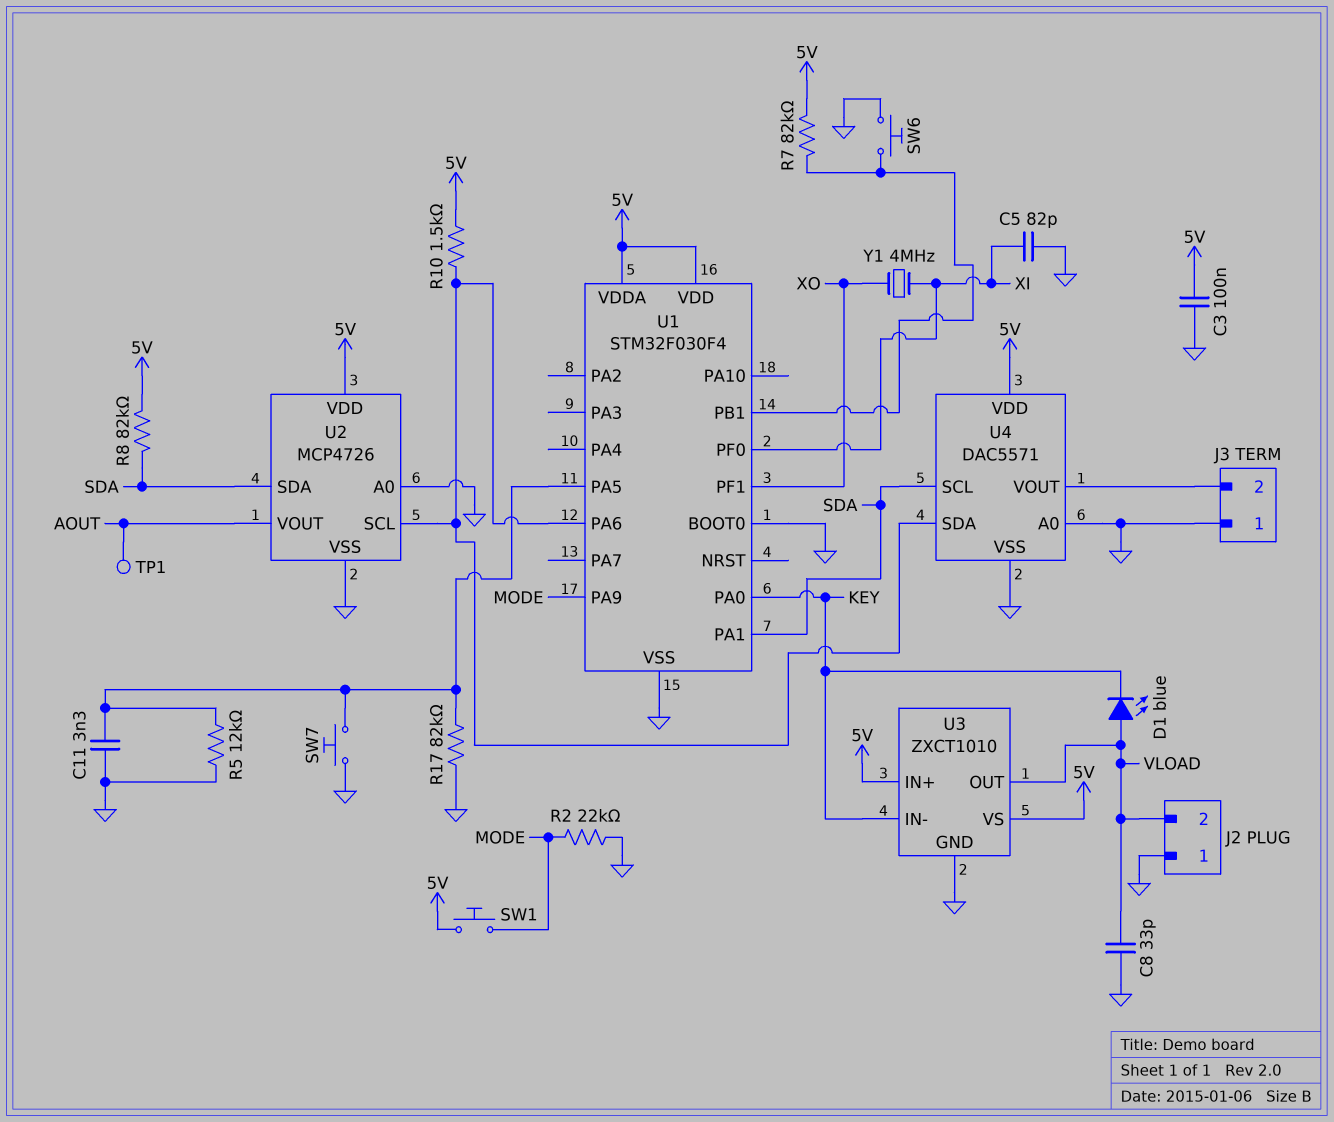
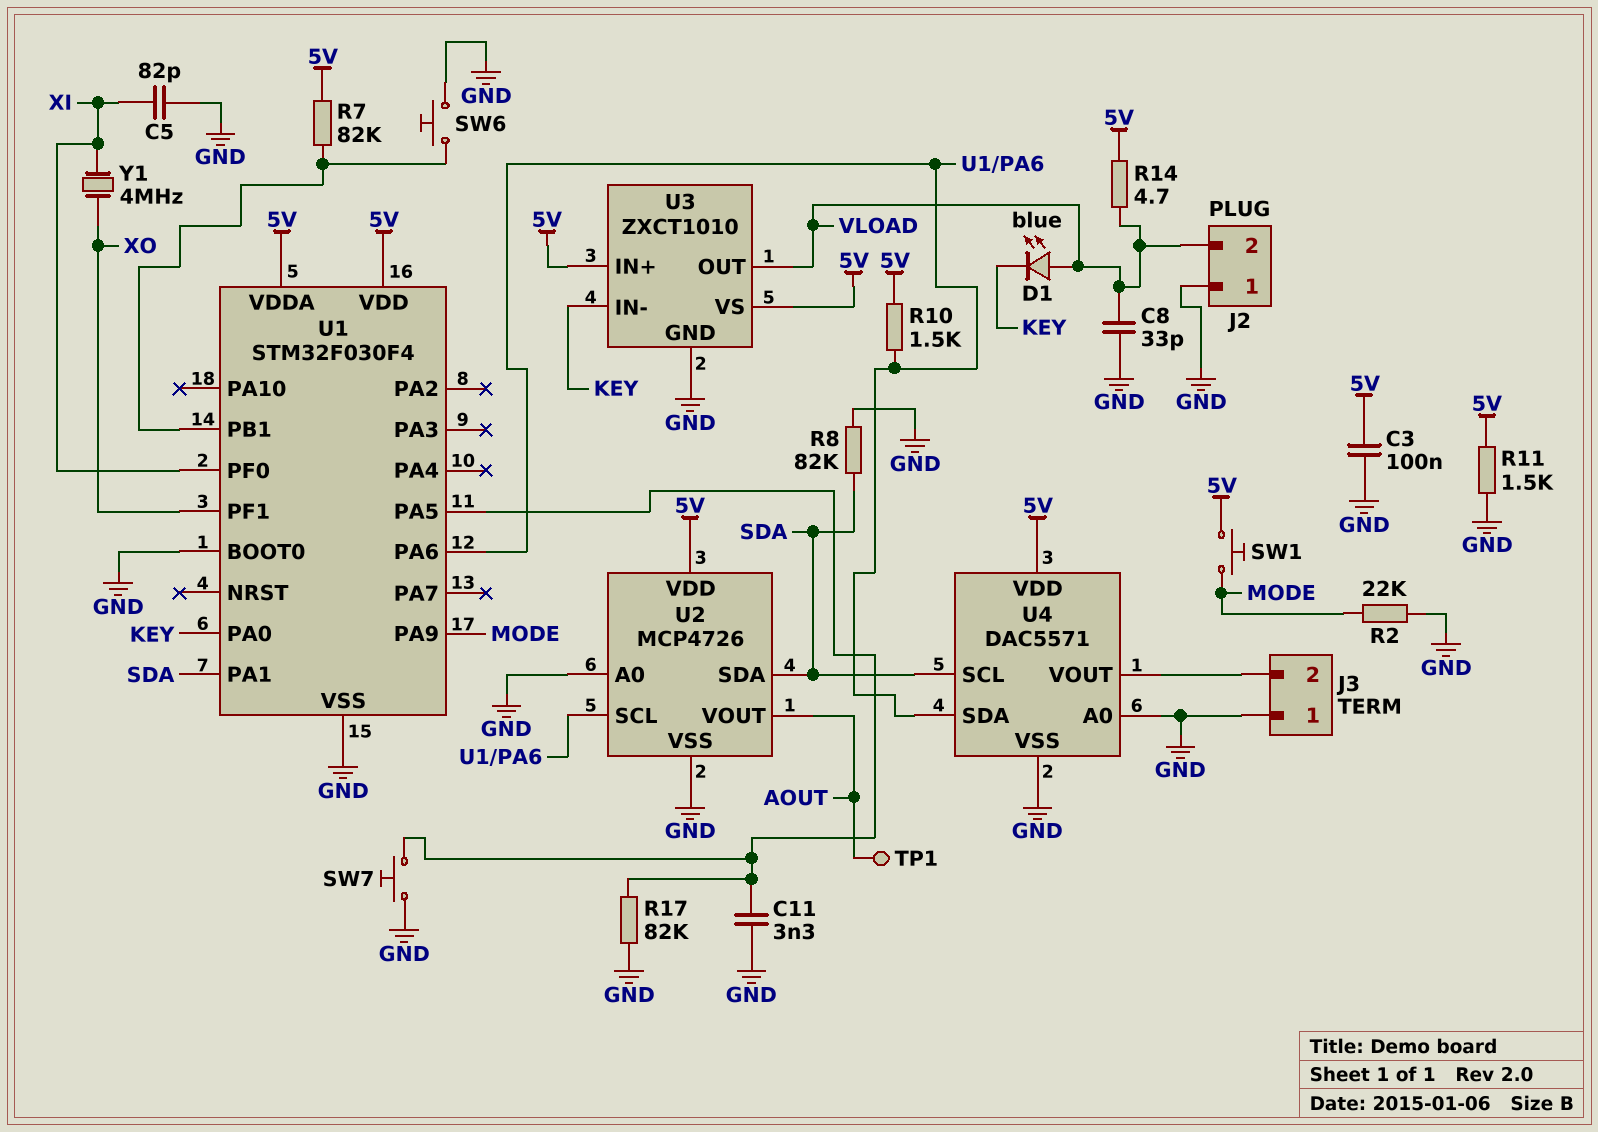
R5: 12k (GND, U1/PA5) -> none
R8: 82k (5V, SDA) -> 82k (GND, SDA)
R11: none -> 1.5k (5V, GND)
R14: none -> 4.7 (5V, VLOAD)

